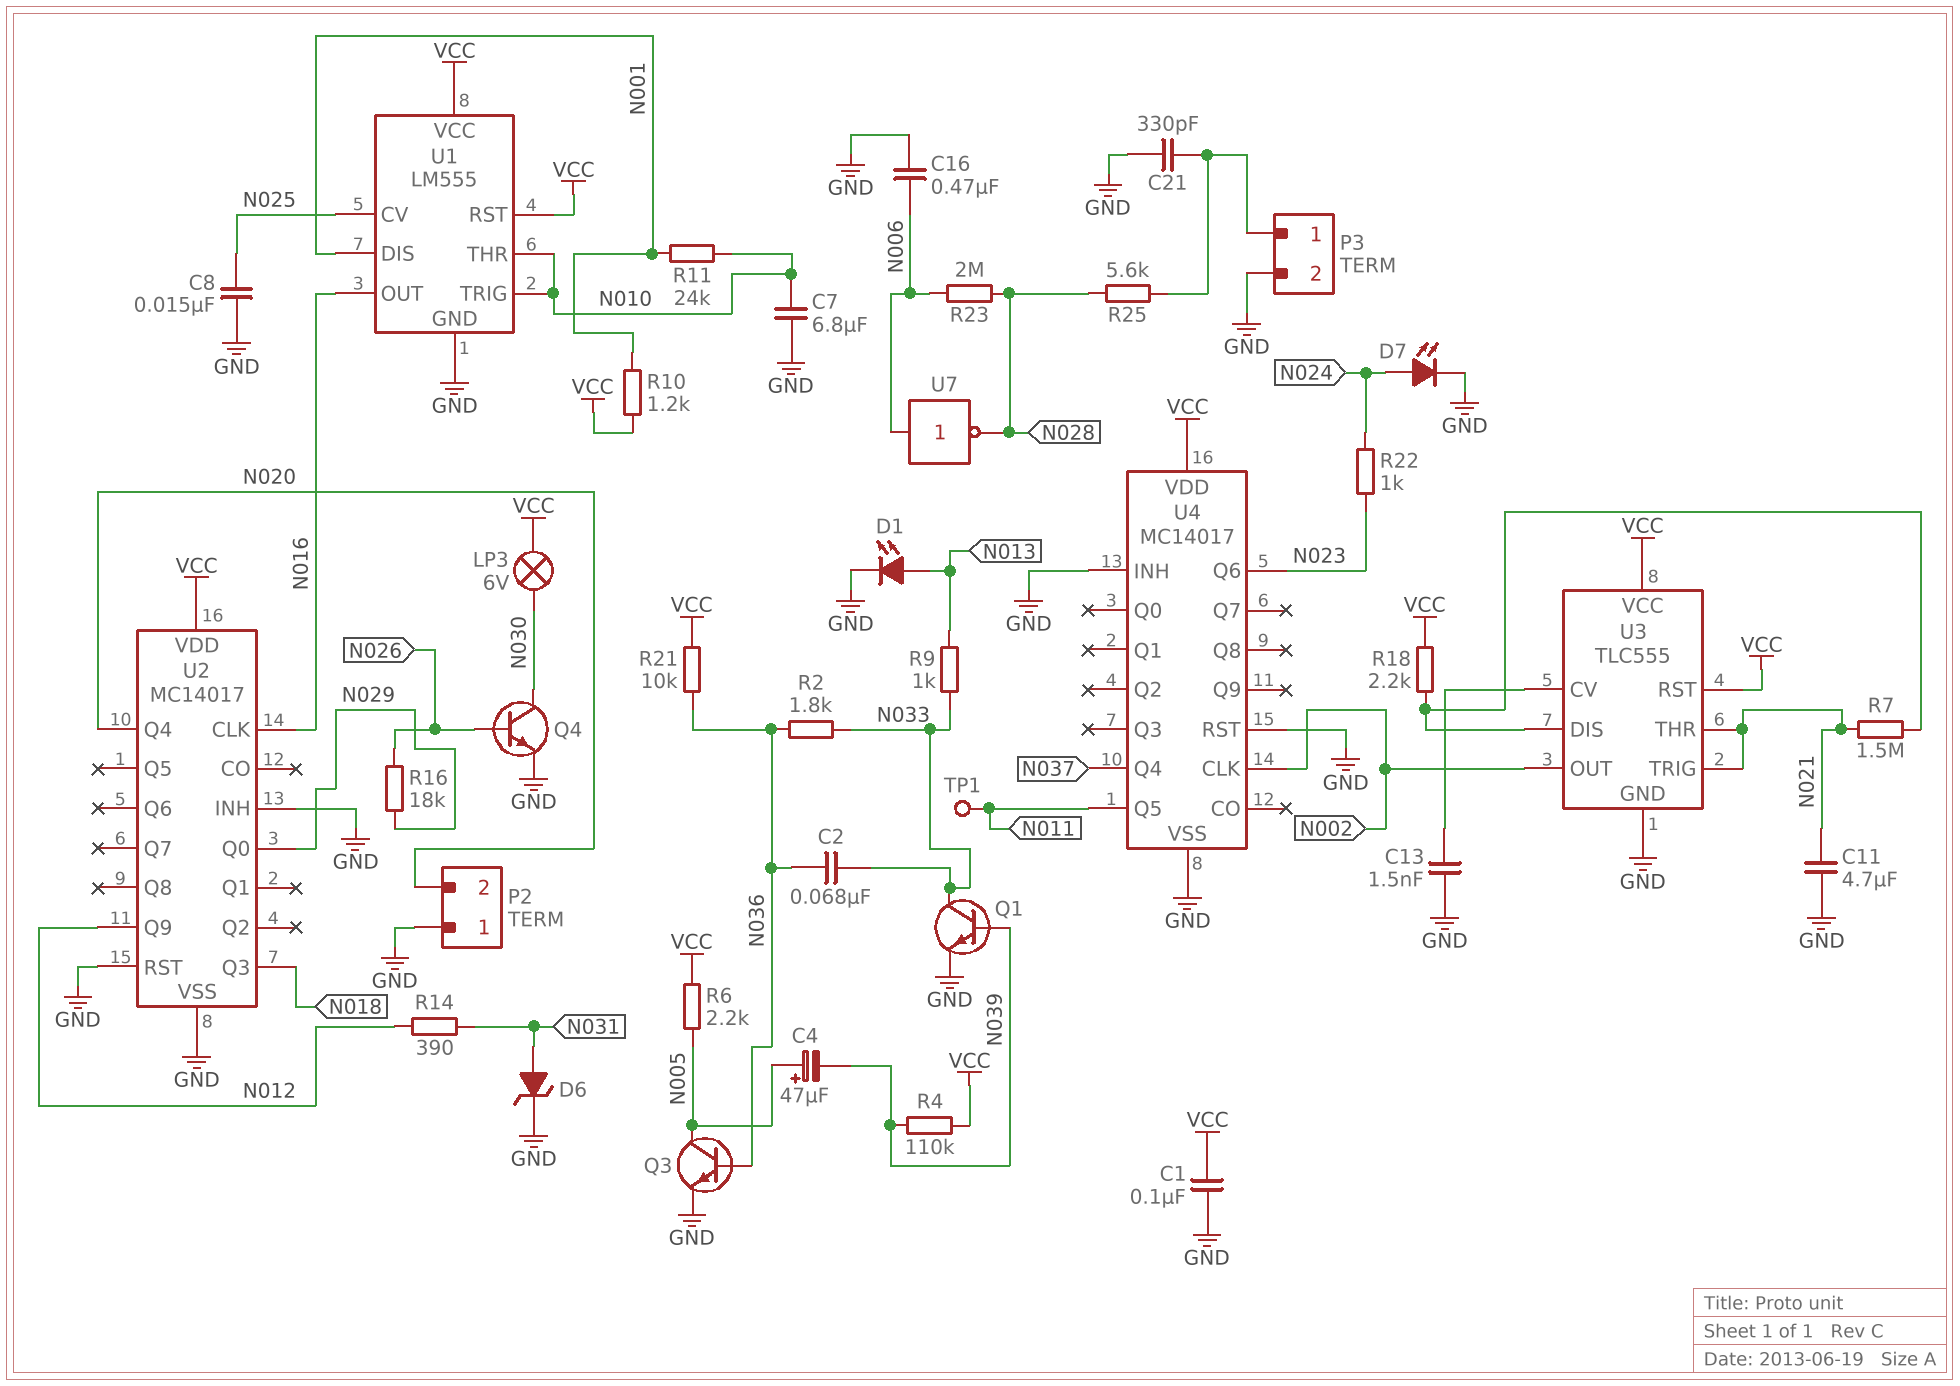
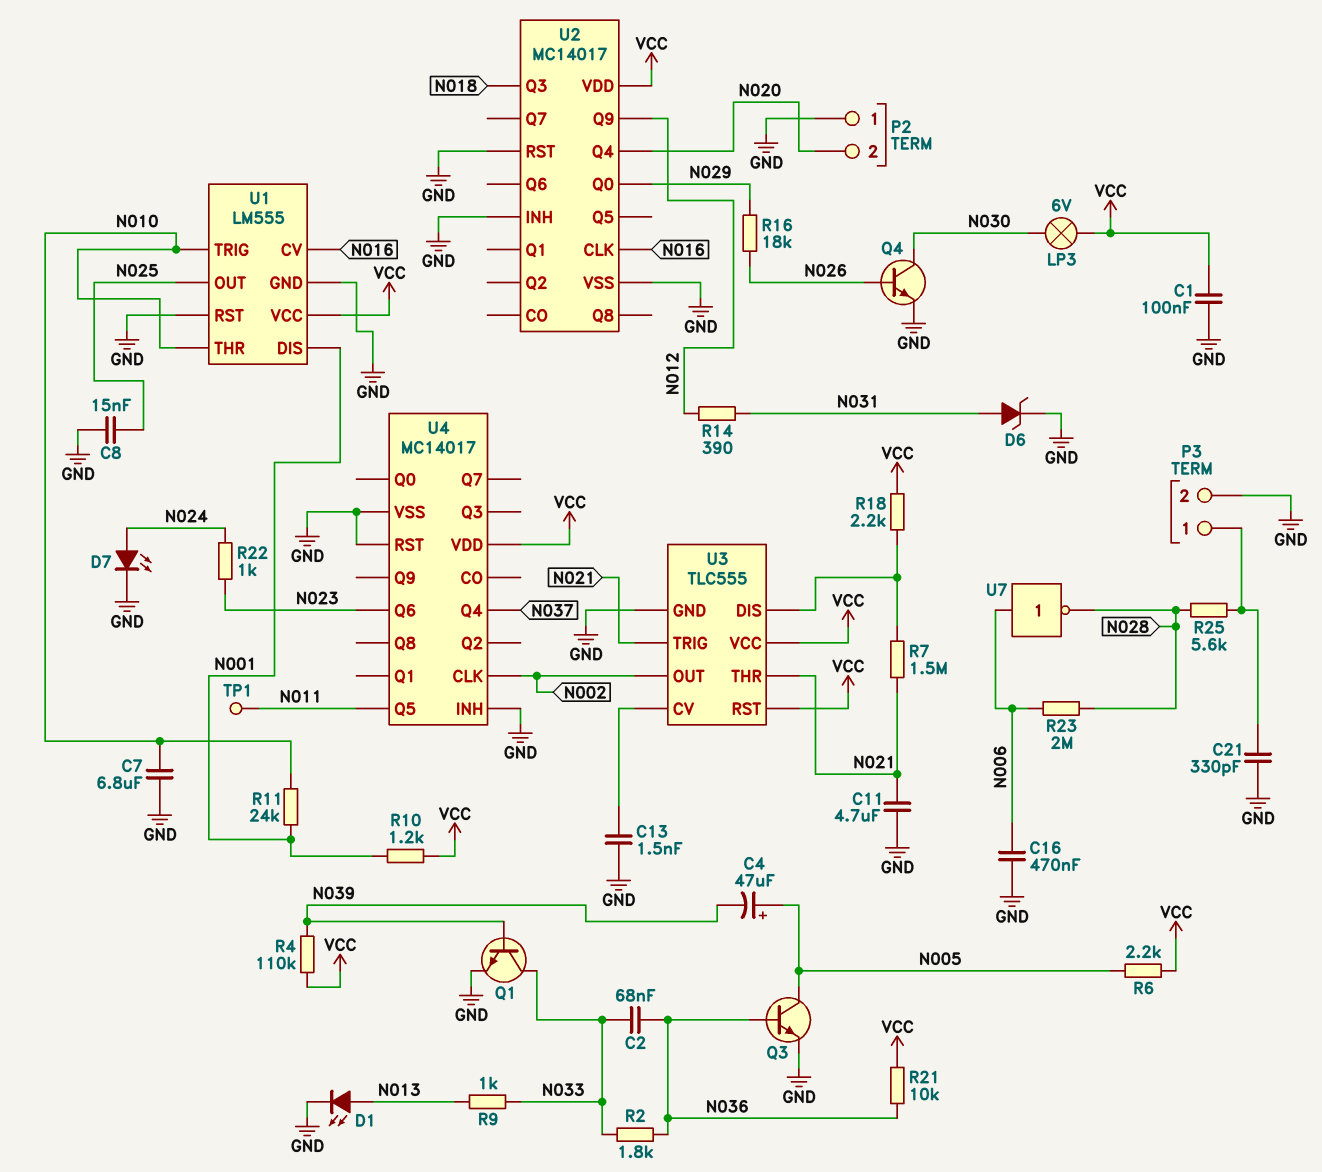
U1 pin CV: N025 -> N016
U1 pin OUT: N016 -> N025
U1 pin RST: VCC -> GND

